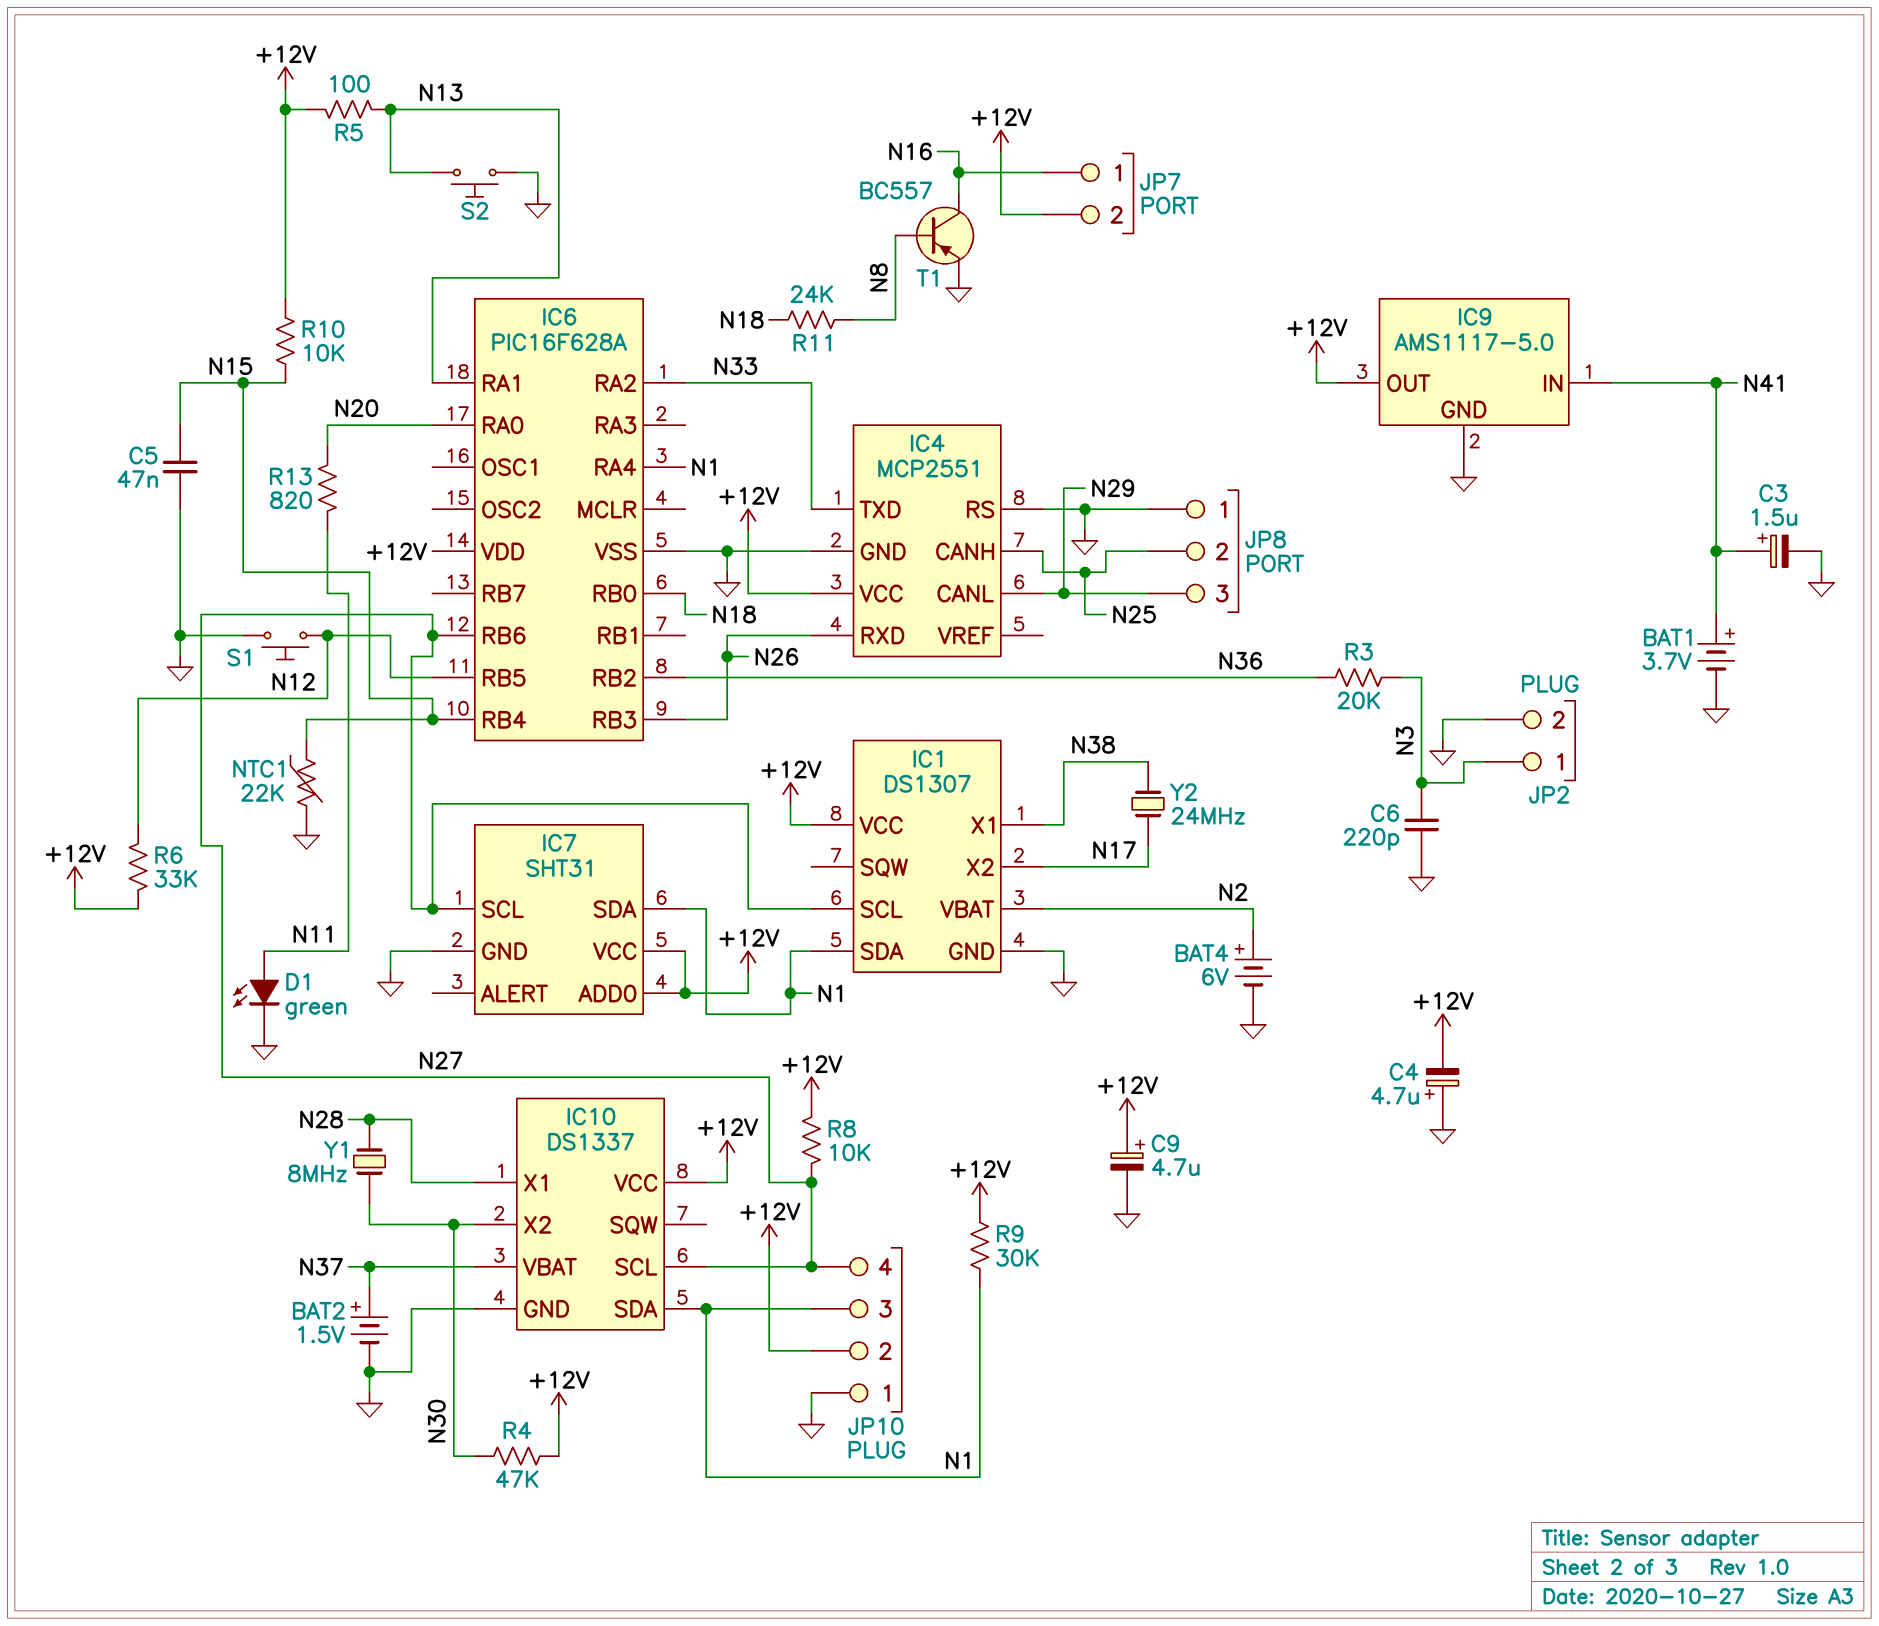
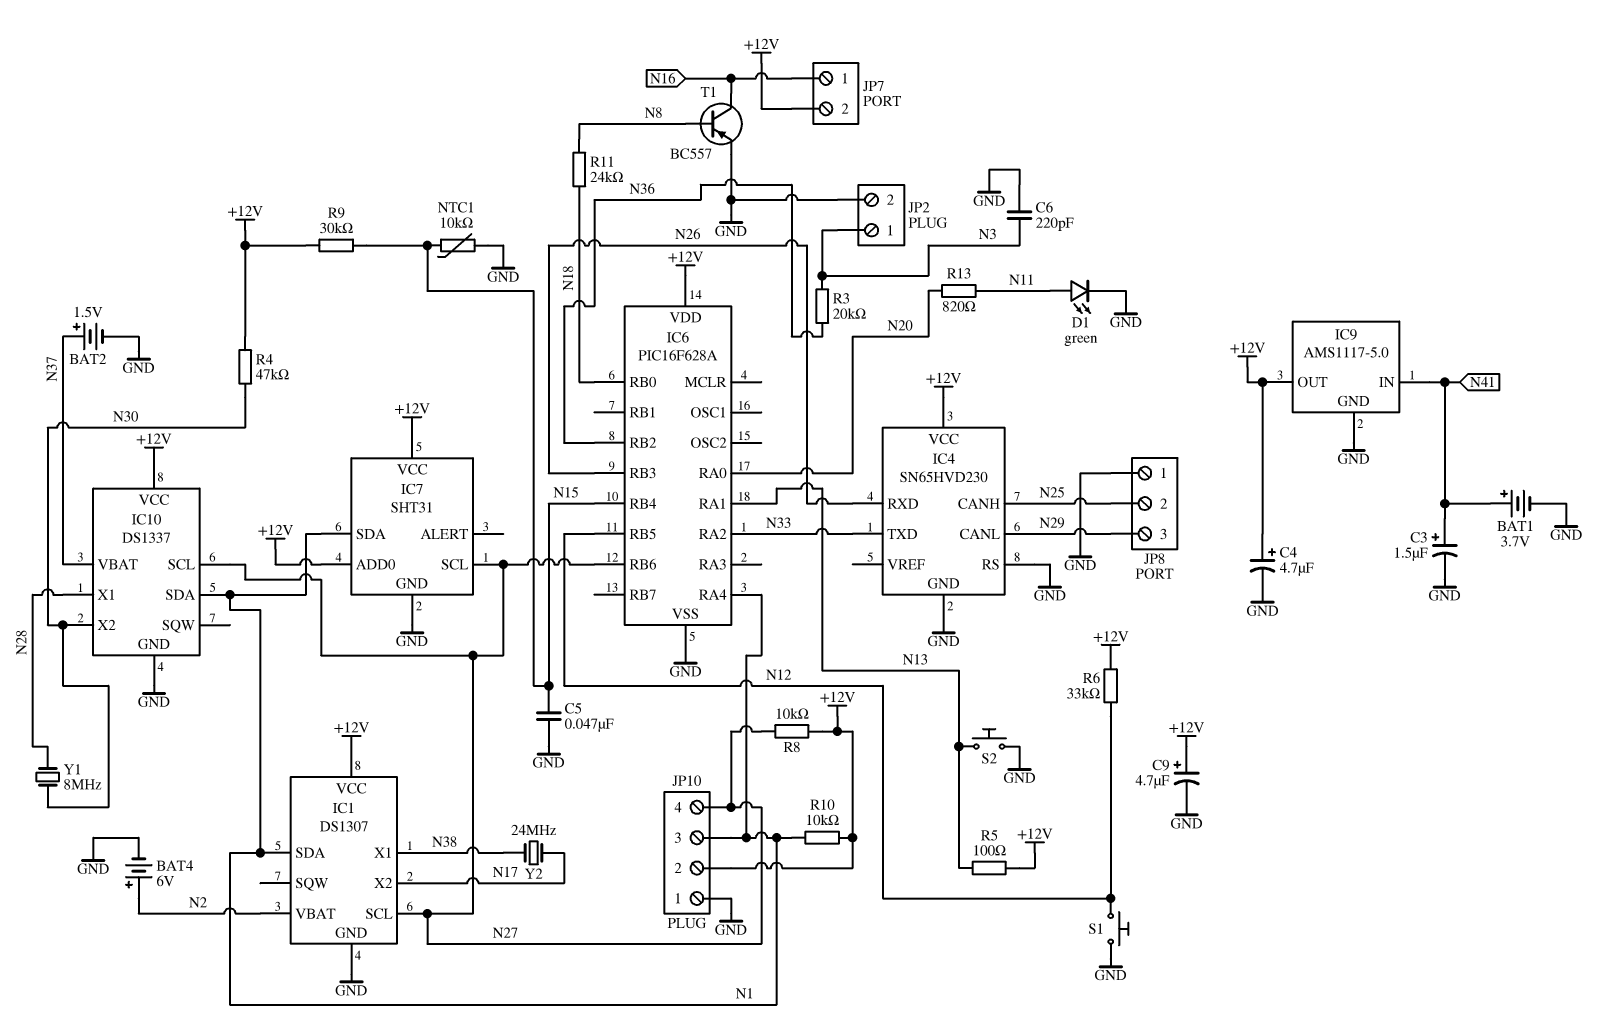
C4: 4.7uF (plus GND, minus +12V) -> 4.7uF (plus +12V, minus GND)
IC4: MCP2551 -> SN65HVD230
NTC1: 22k (GND, N15) -> 10k (GND, N15)
R9: 30k (+12V, N1) -> 30k (+12V, N15)
R10: 10k (+12V, N15) -> 10k (+12V, N1)

